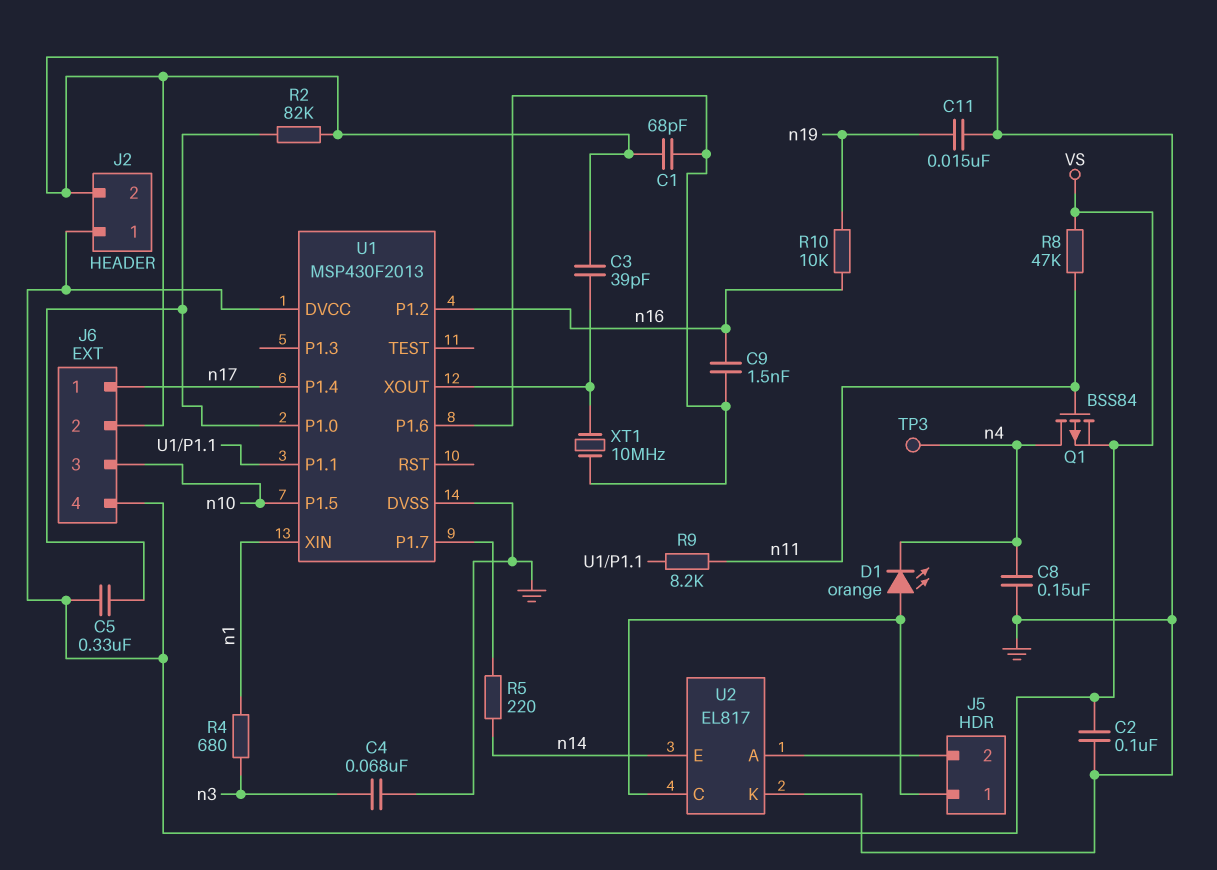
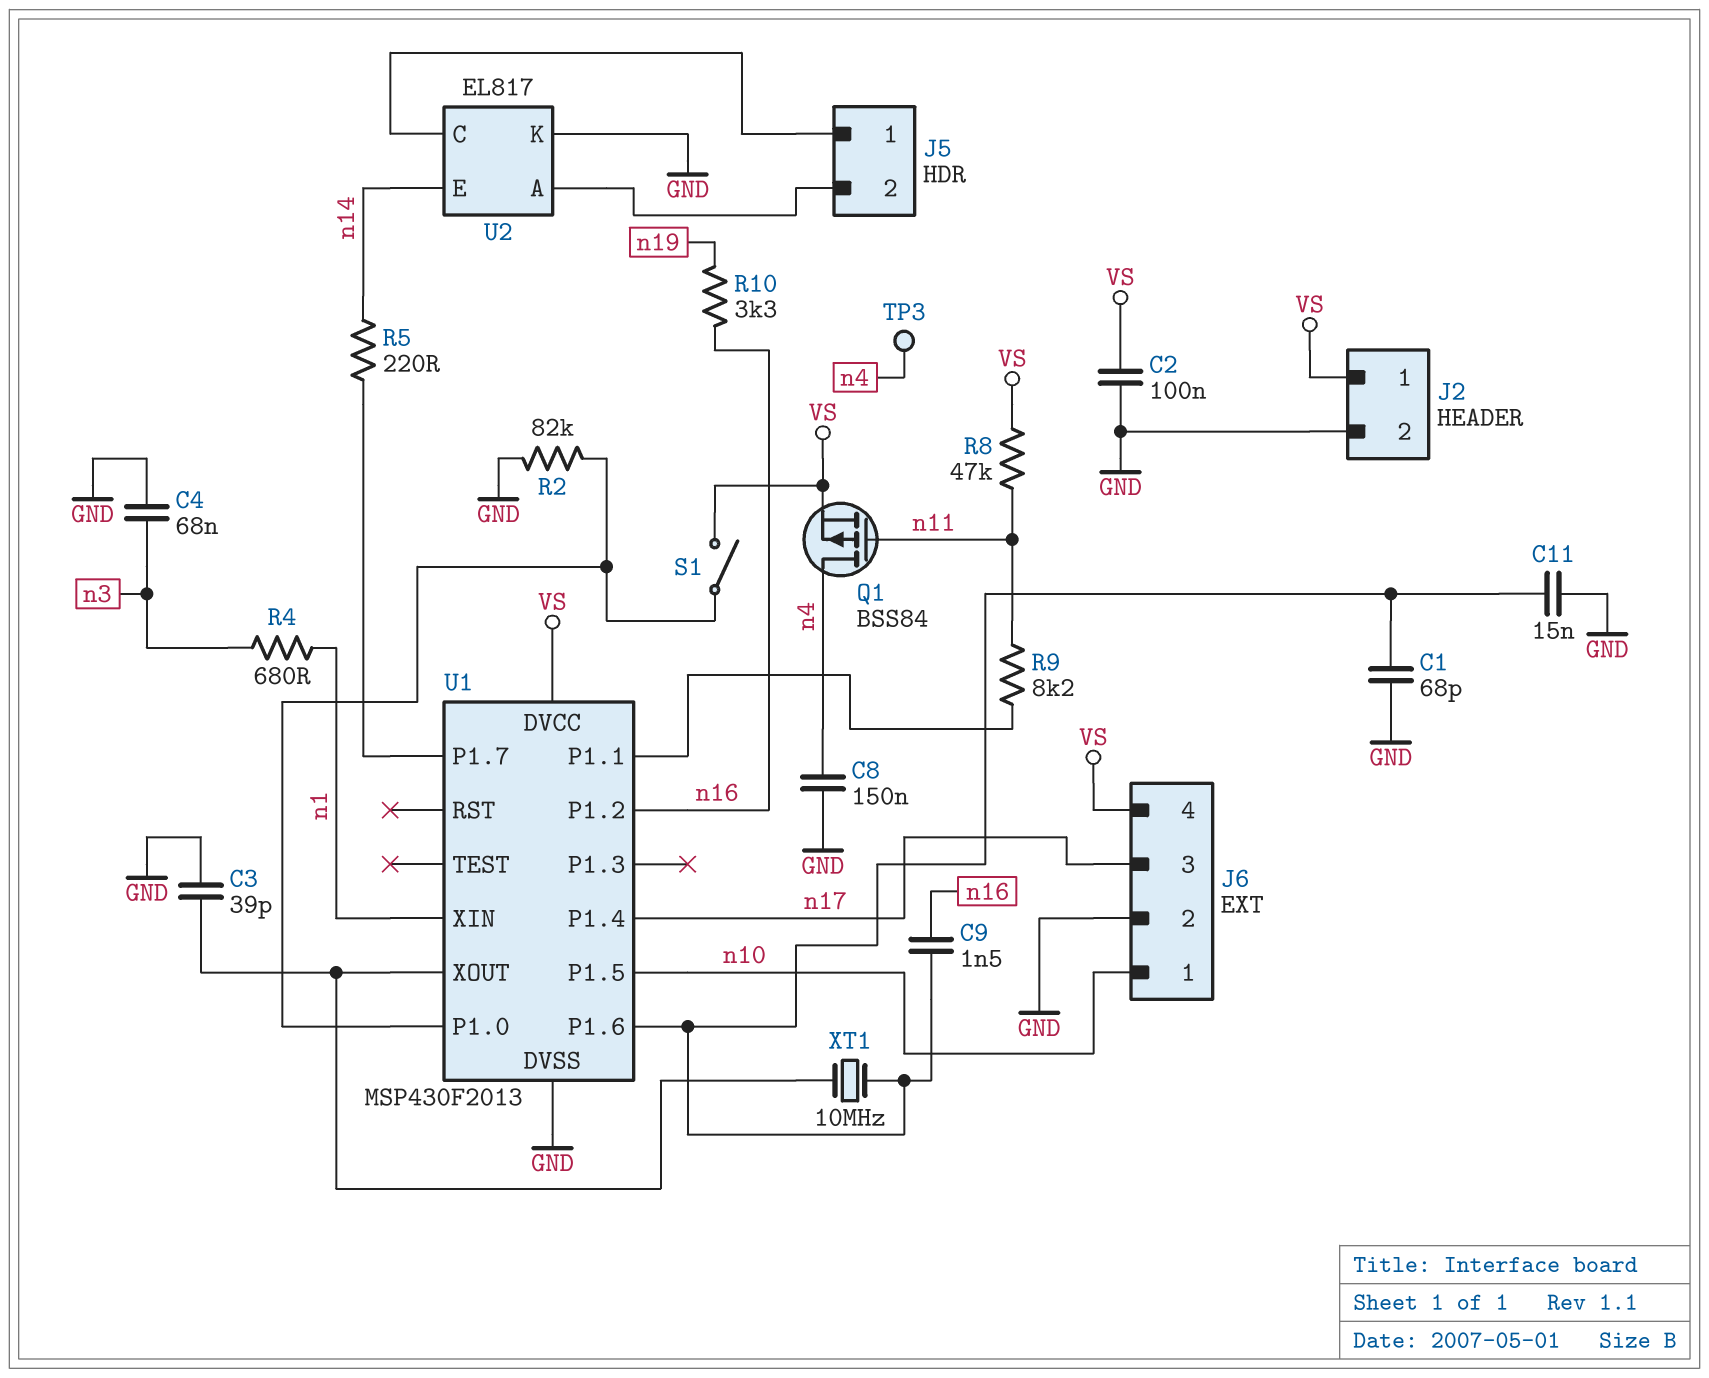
C5: 330nF (U1/P1.0, VS) -> none
C11: 15nF (GND, n19) -> 15nF (GND, U1/P1.6)
D1: LED orange (A J5/1, K n4) -> none
J6 pin 1: n17 -> n10
J6 pin 3: n10 -> n17
R10: 10k (n16, n19) -> 3.3k (n16, n19)
S1: none -> switch (U1/P1.0, VS)

